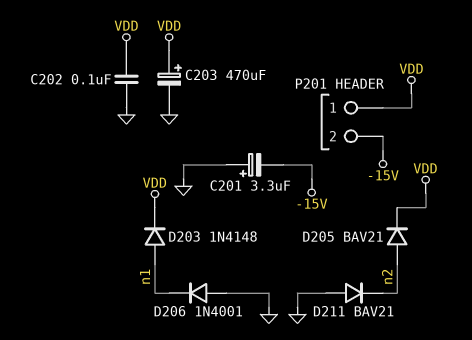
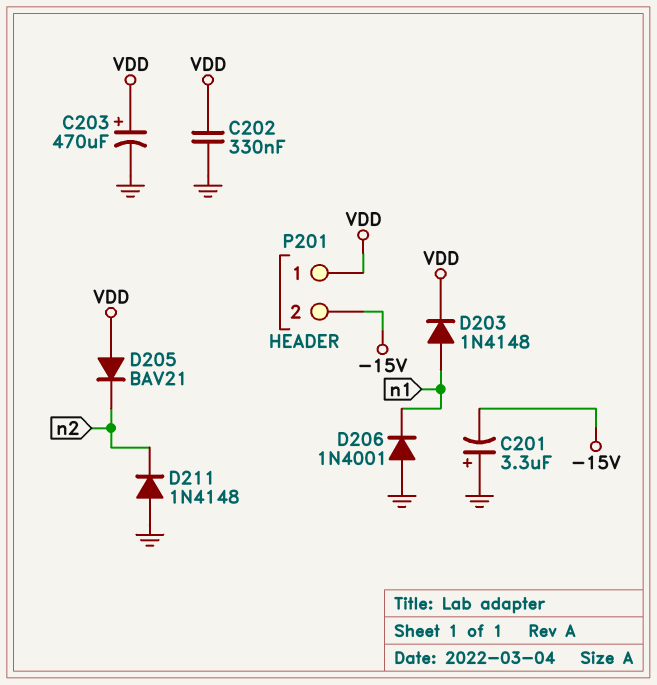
C202: 100nF (GND, VDD) -> 330nF (GND, VDD)
D205: diode BAV21 (A n2, K VDD) -> diode BAV21 (A VDD, K n2)
D211: diode BAV21 (A GND, K n2) -> diode 1N4148 (A GND, K n2)

